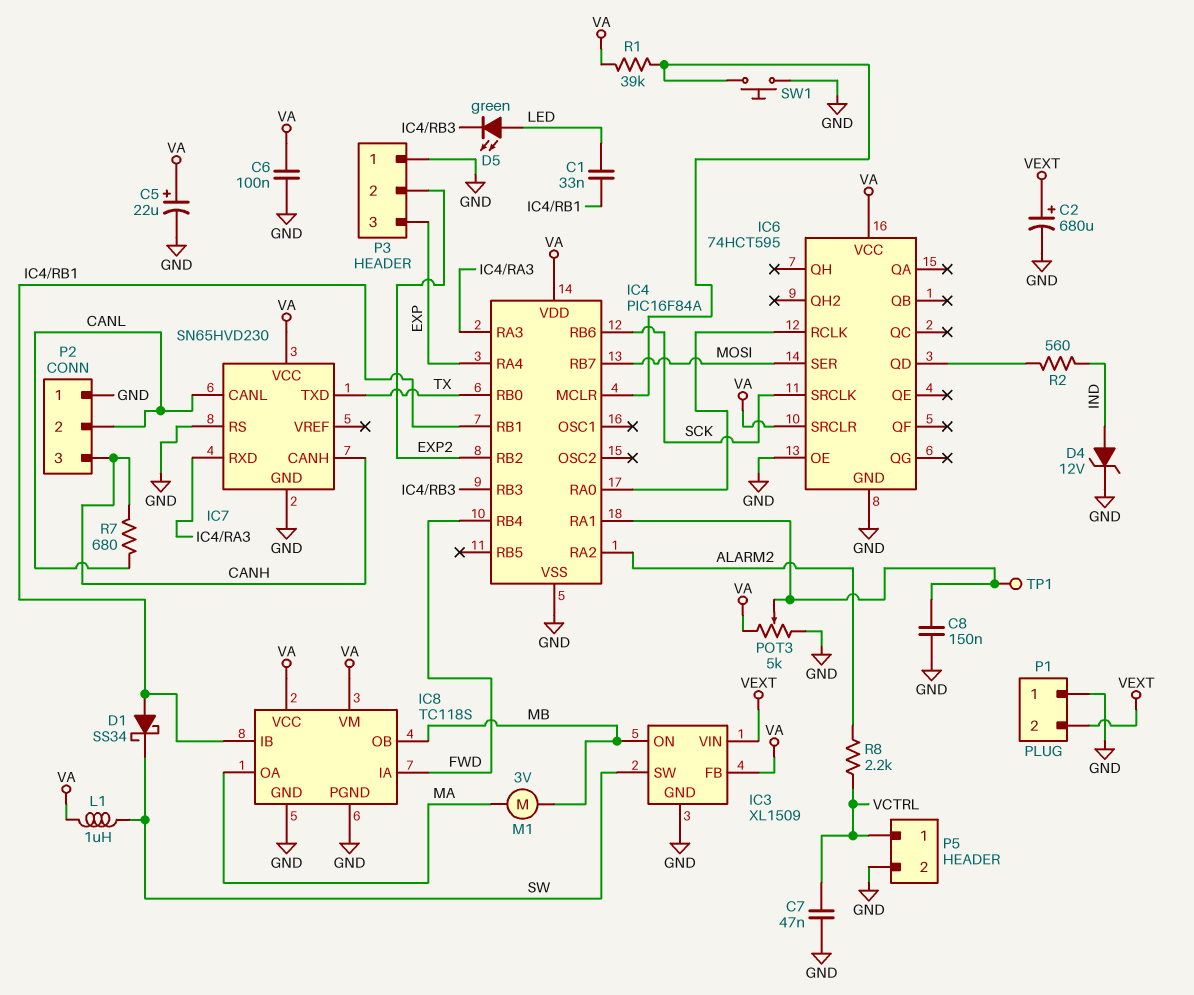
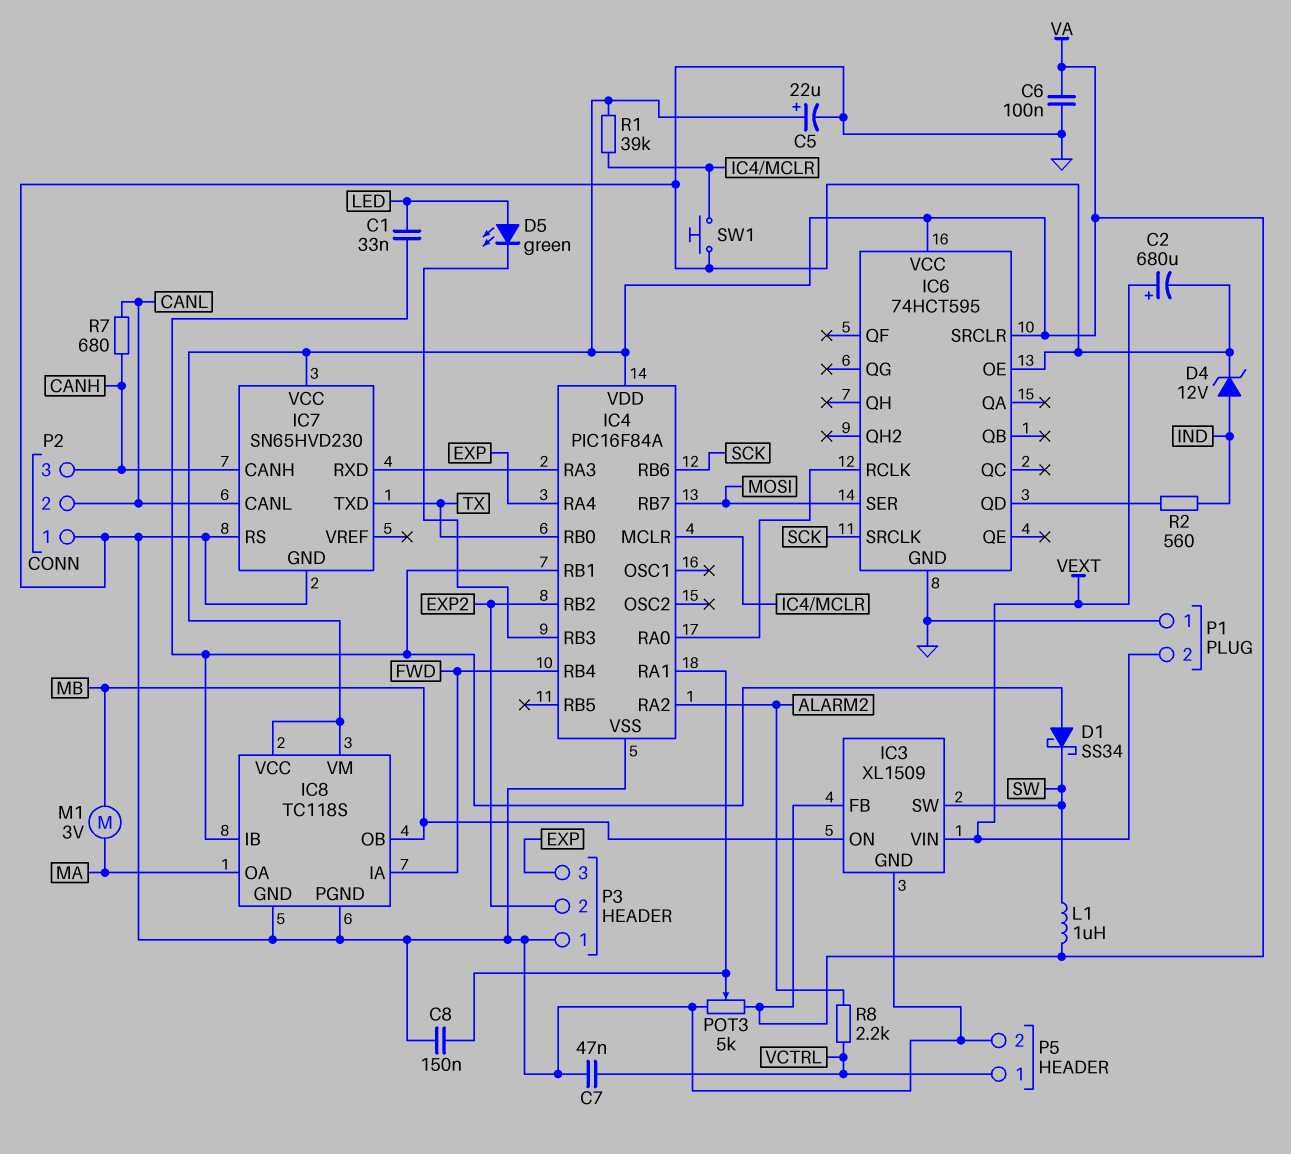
TP1: test point (IC4/RA1) -> none

